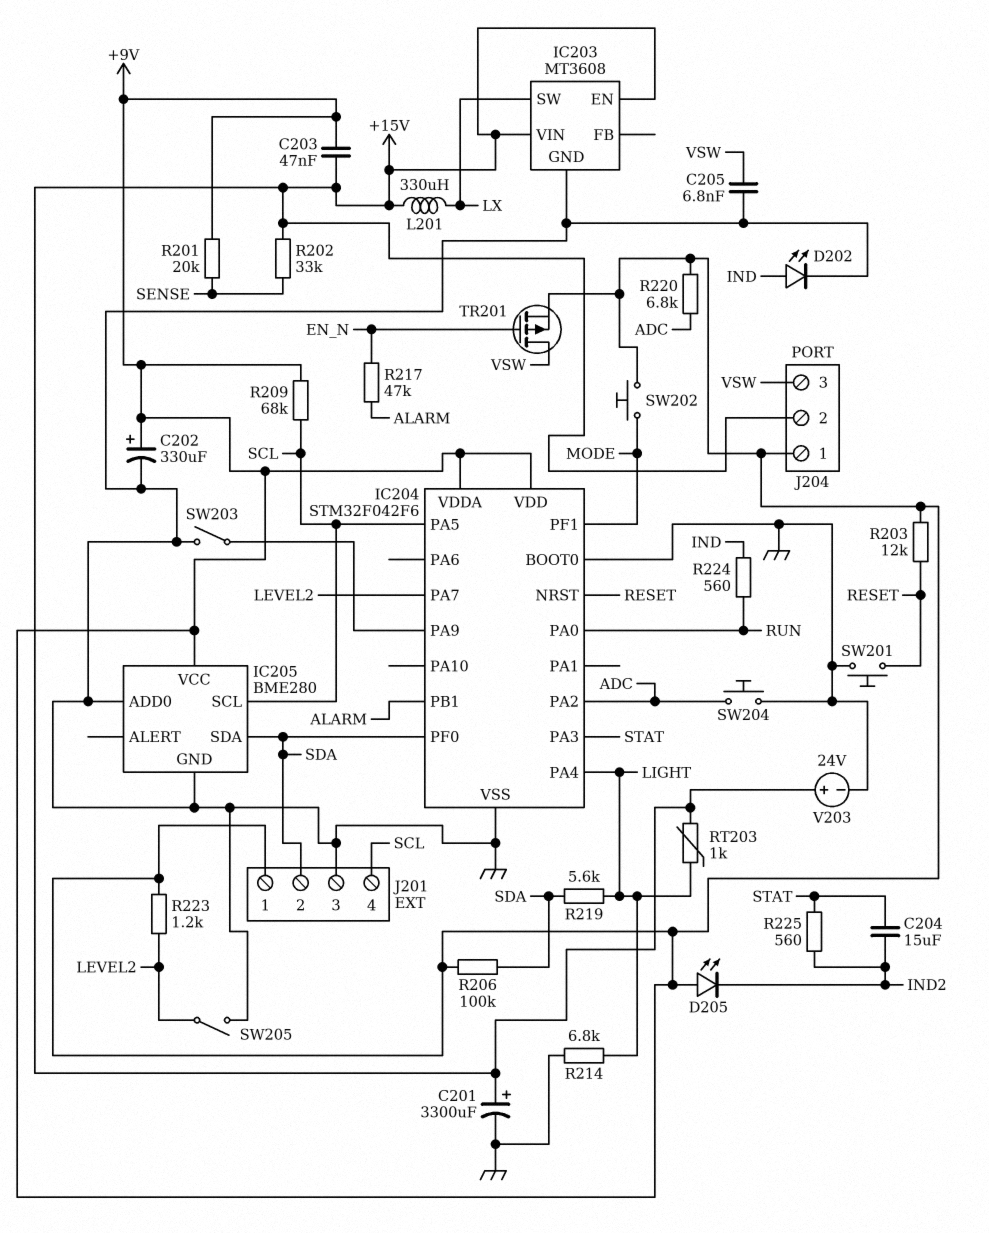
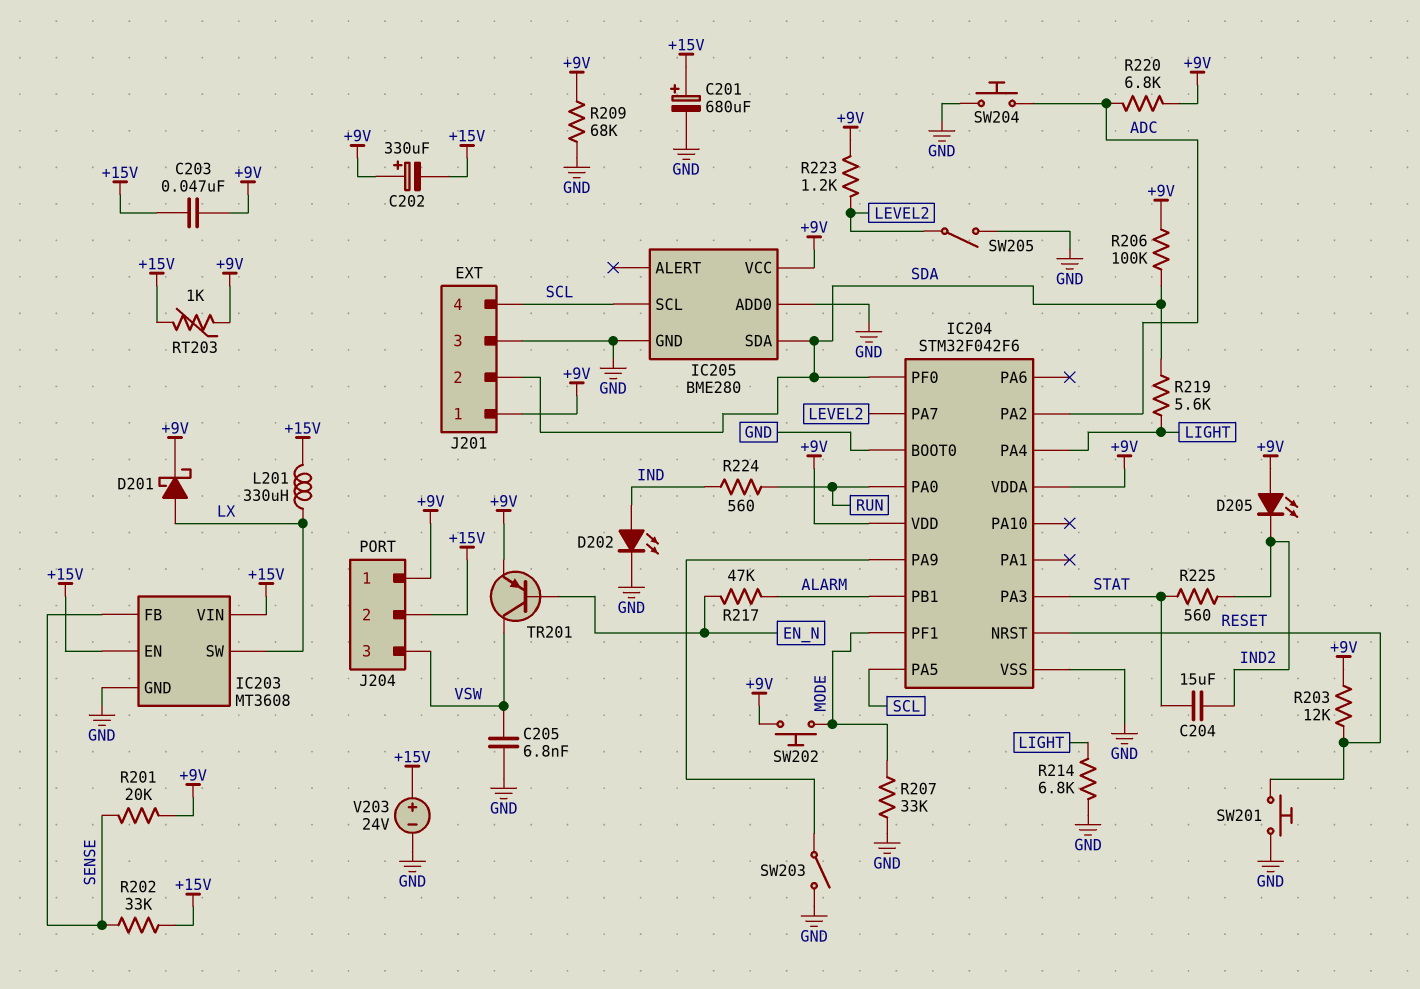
C201: 3300uF (plus +15V, minus GND) -> 680uF (plus +15V, minus GND)
C202: 330uF (plus +9V, minus GND) -> 330uF (plus +9V, minus +15V)
D201: none -> schottky (A LX, K +9V)
IC203 pin FB: none -> SENSE
R207: none -> 33k (GND, MODE)
R209: 68k (+9V, SCL) -> 68k (+9V, GND)
RT203: 1k (+15V, LIGHT) -> 1k (+9V, +15V)
TR201: PMOS (G EN_N, D VSW, S +9V) -> PNP (B EN_N, C VSW, E +9V)

